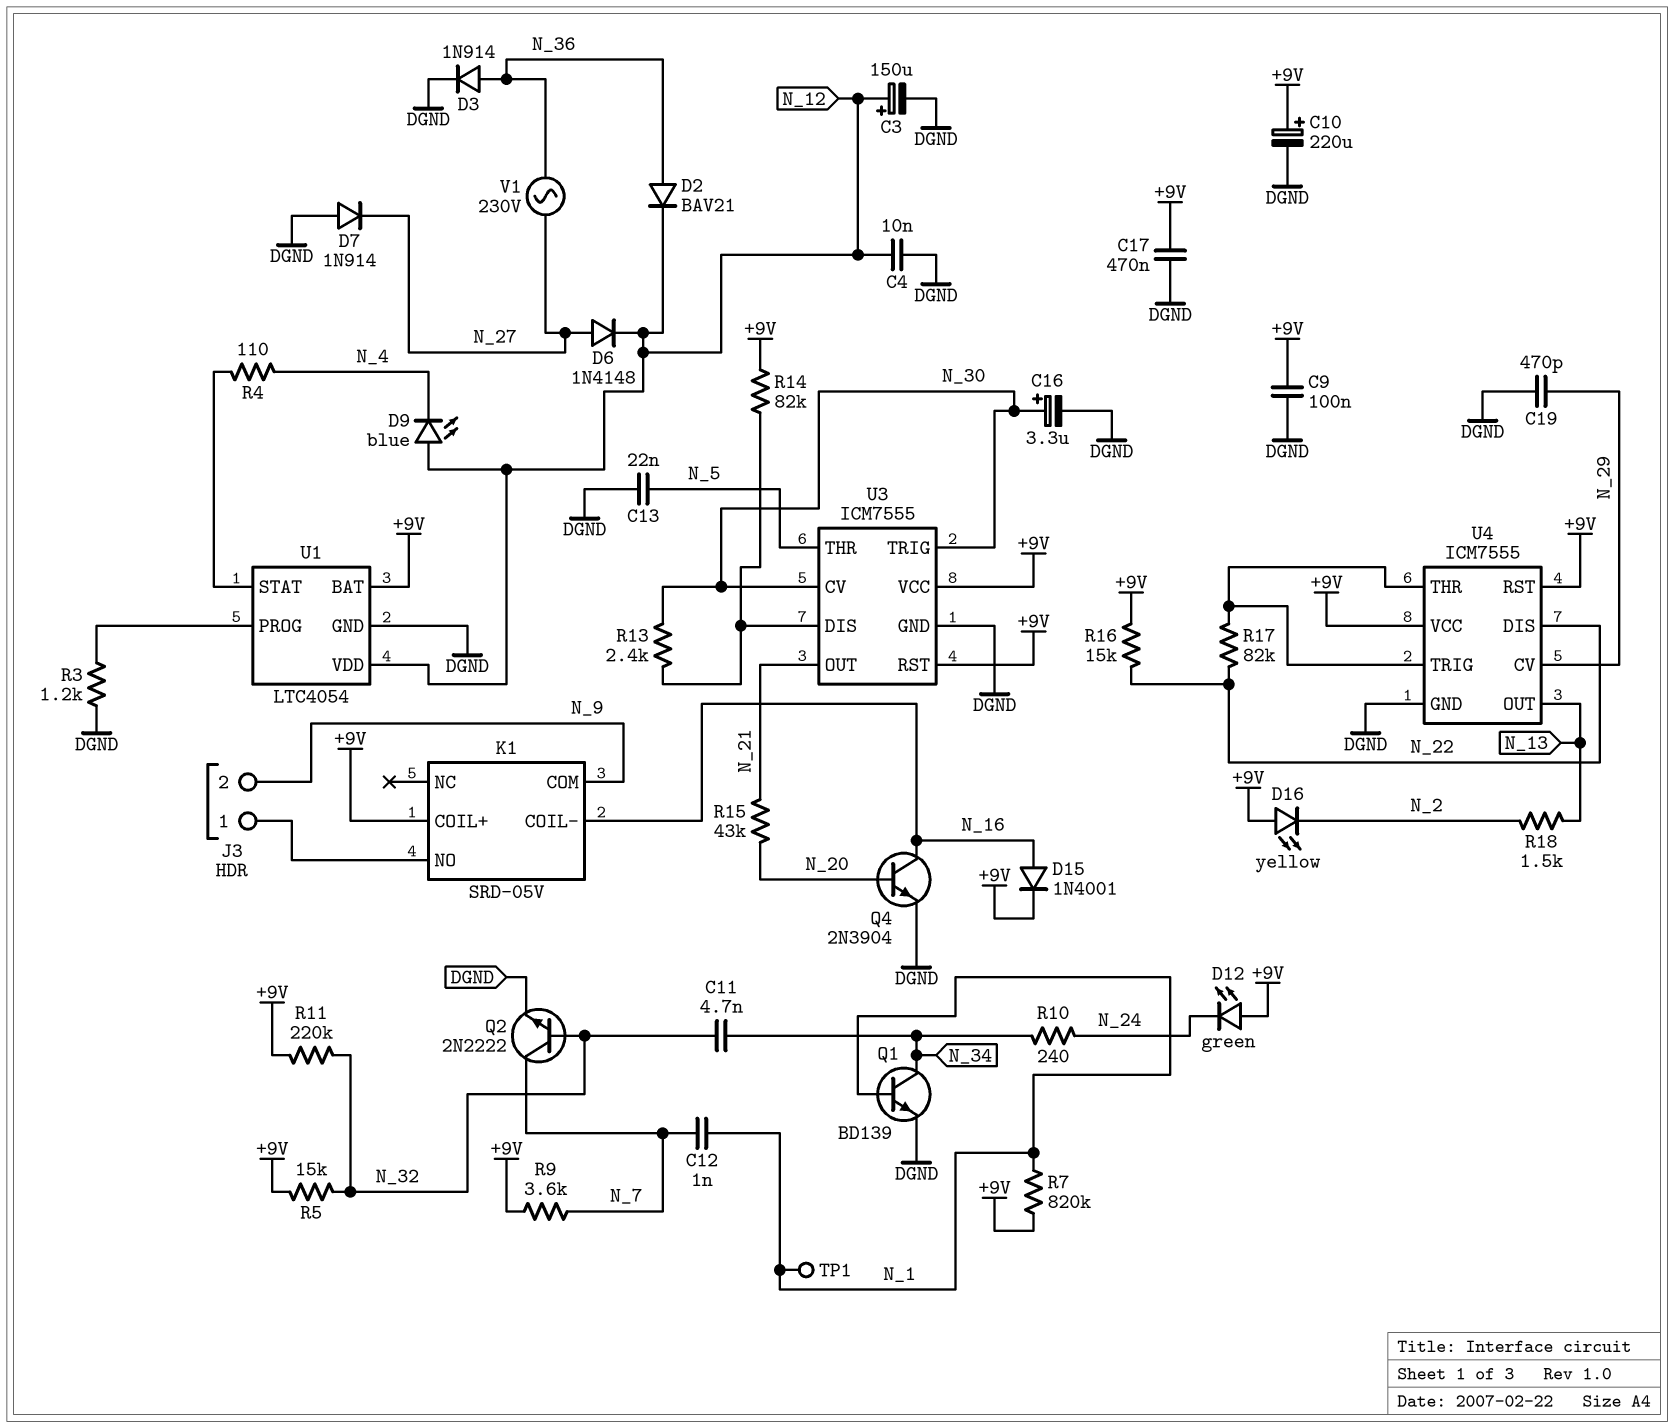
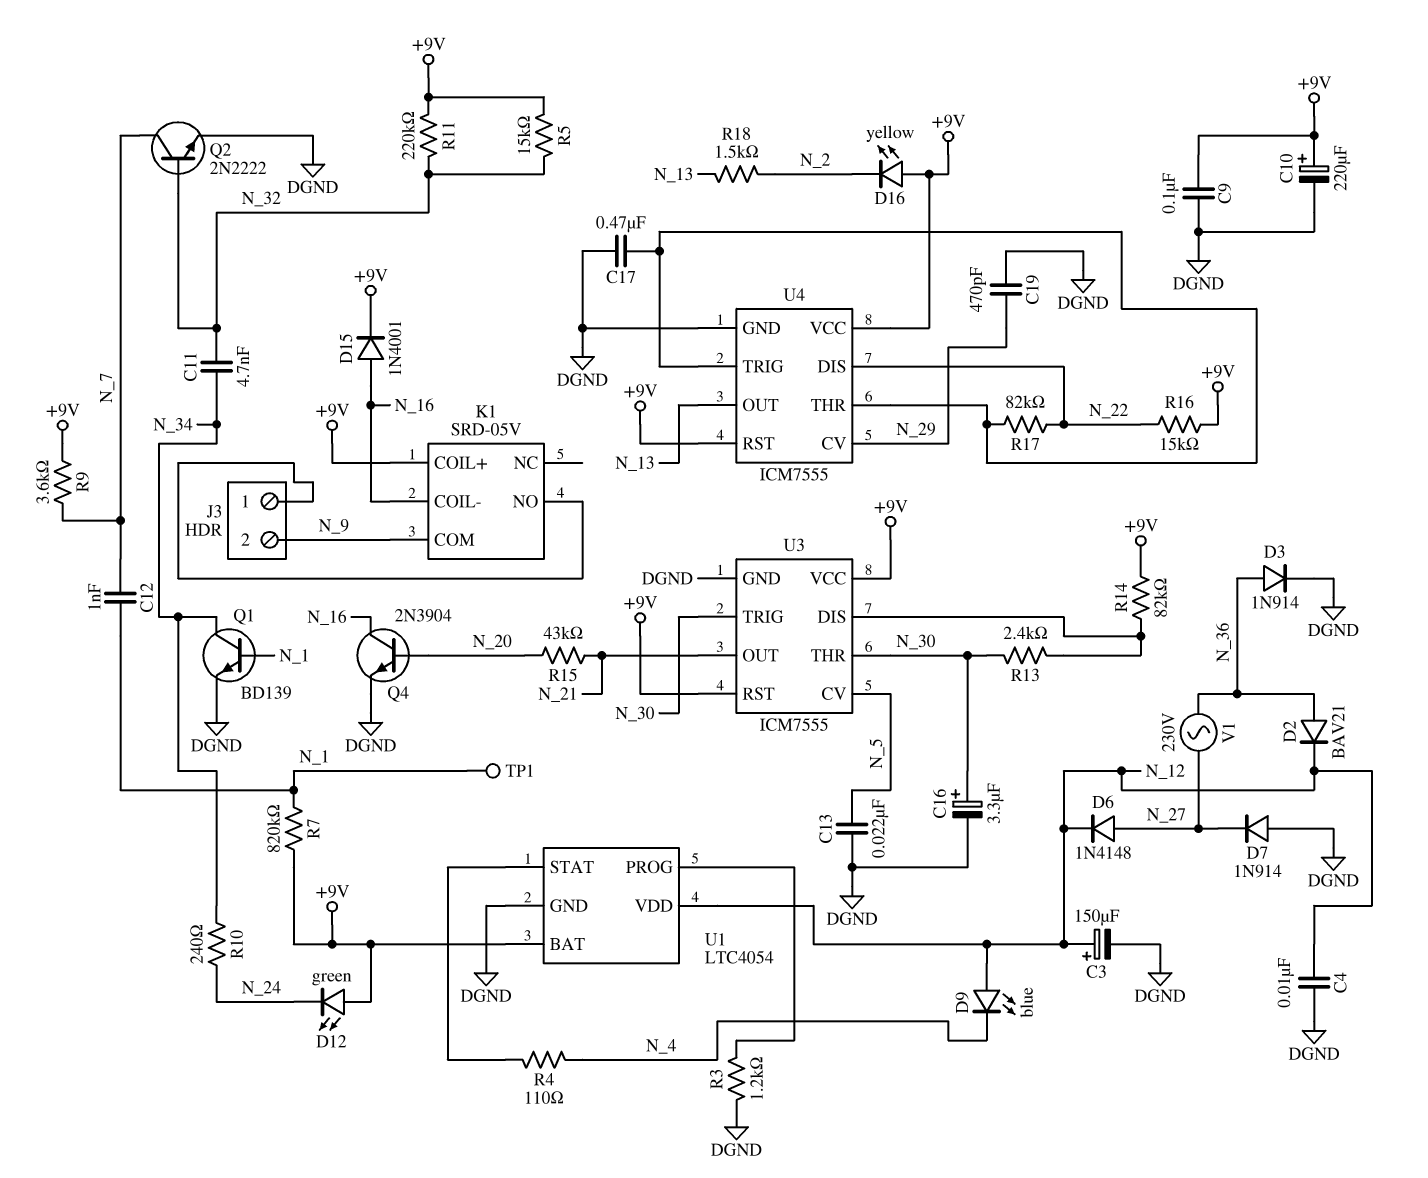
C17: 470nF (+9V, DGND) -> 470nF (DGND, U4/THR)
U3 pin CV: N_30 -> N_5
U3 pin THR: N_5 -> N_30

